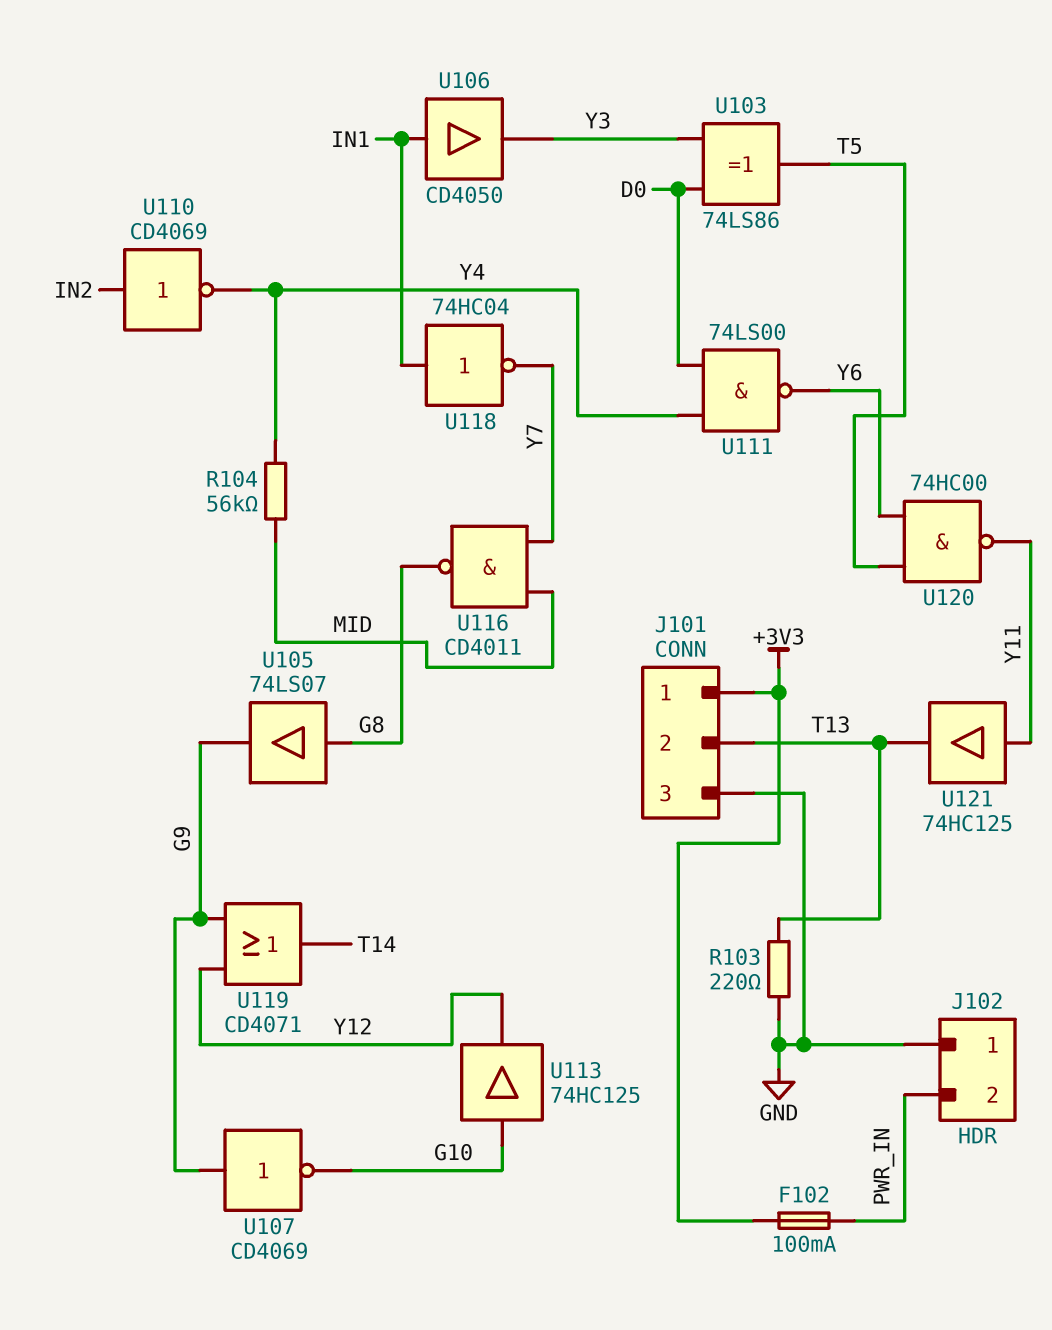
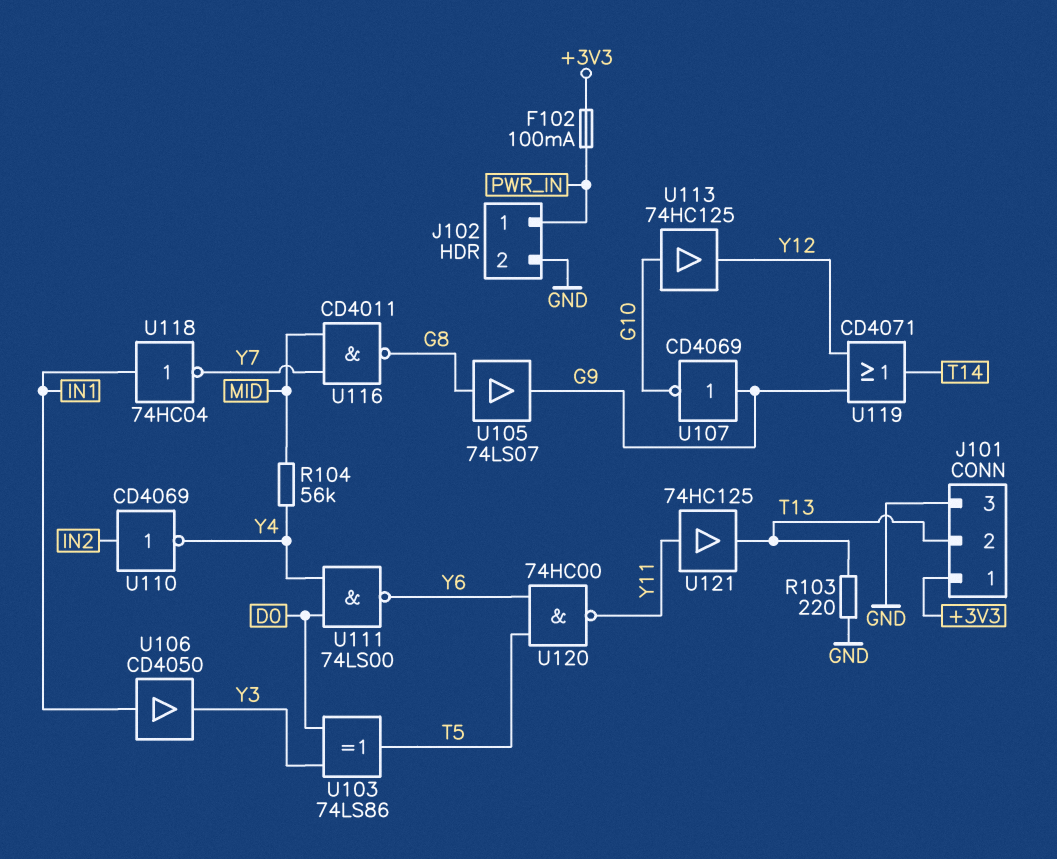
J102 pin 1: GND -> PWR_IN
J102 pin 2: PWR_IN -> GND

